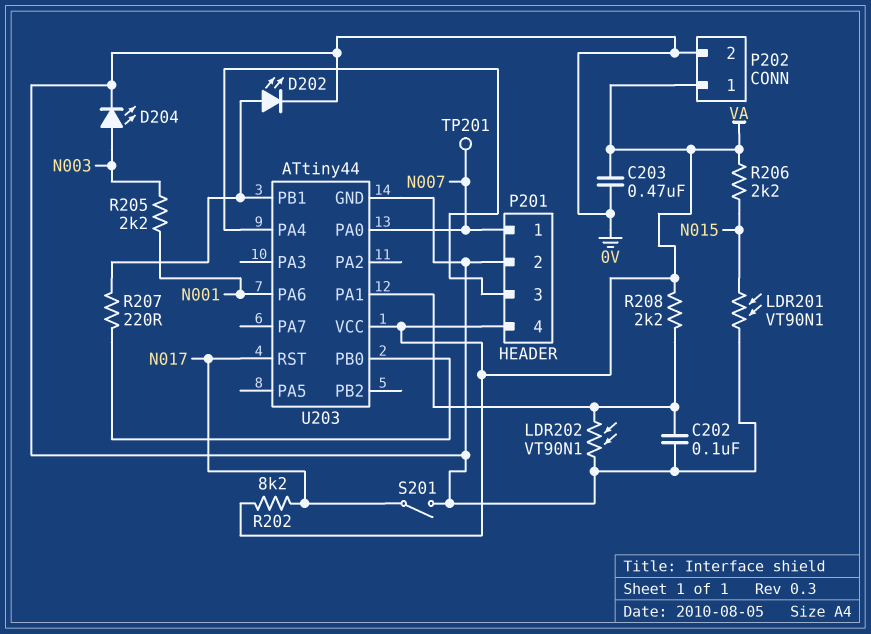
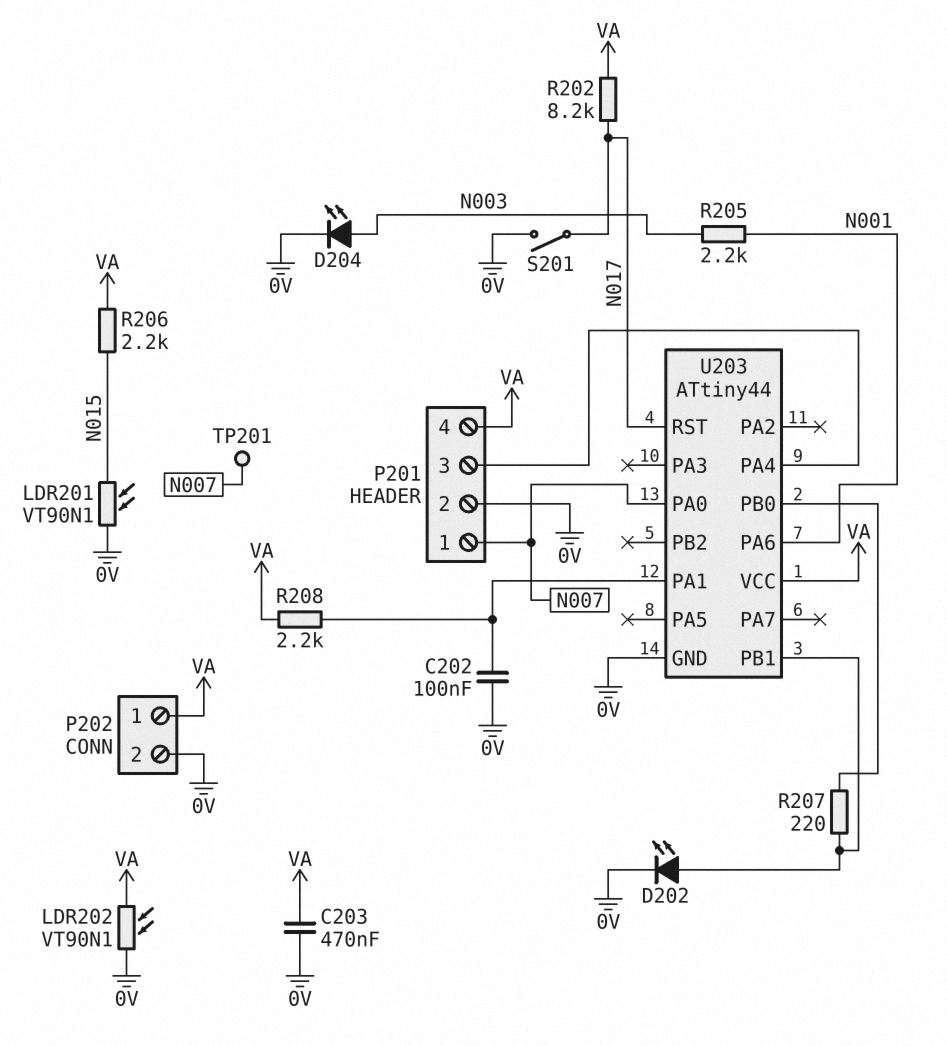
LDR202: VT90N1 (0V, U203/PA1) -> VT90N1 (0V, VA)

